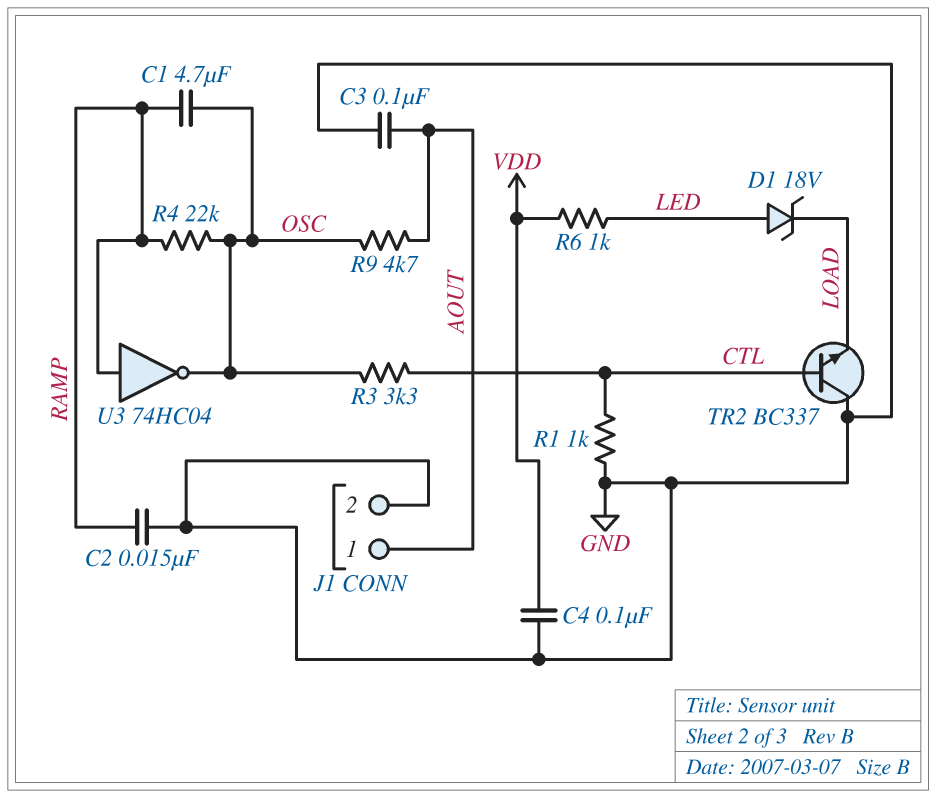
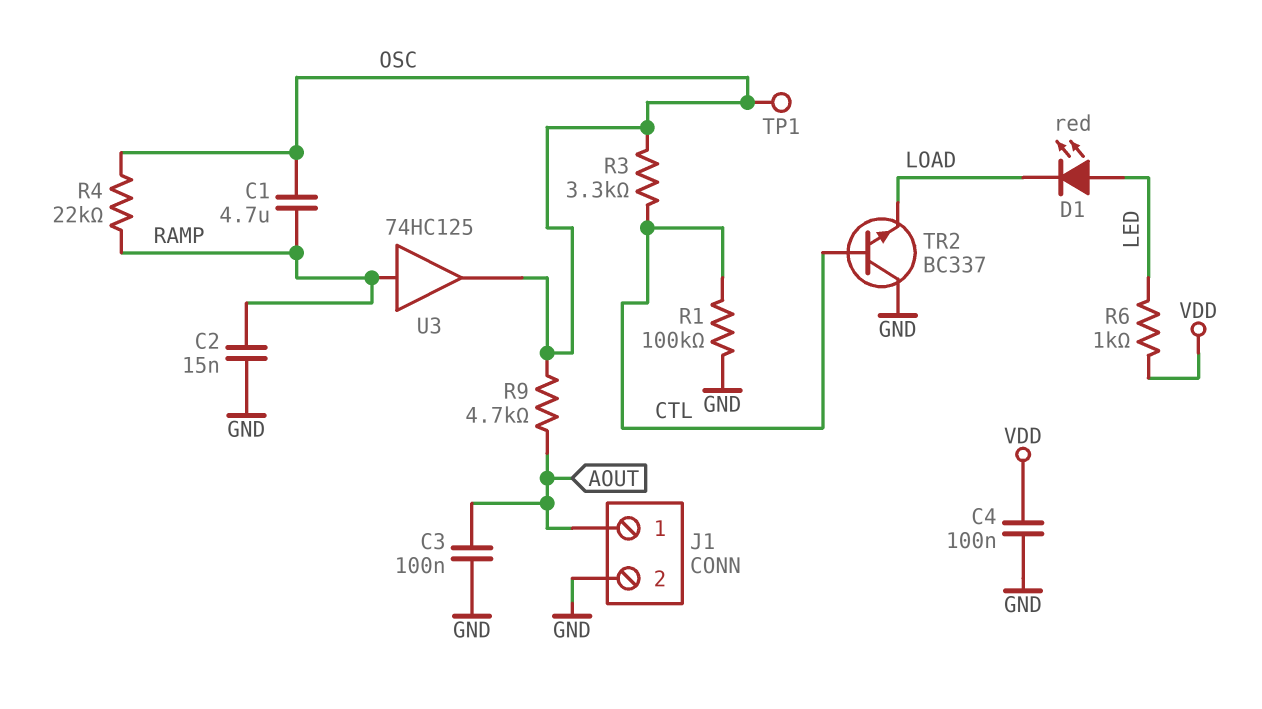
D1: zener 18V (A LED, K LOAD) -> LED red (A LED, K LOAD)
R1: 1k (CTL, GND) -> 100k (CTL, GND)
TP1: none -> test point (OSC)
U3: NOT 74HC04 (in RAMP, out OSC) -> buffer 74HC125 (in RAMP, out OSC)

